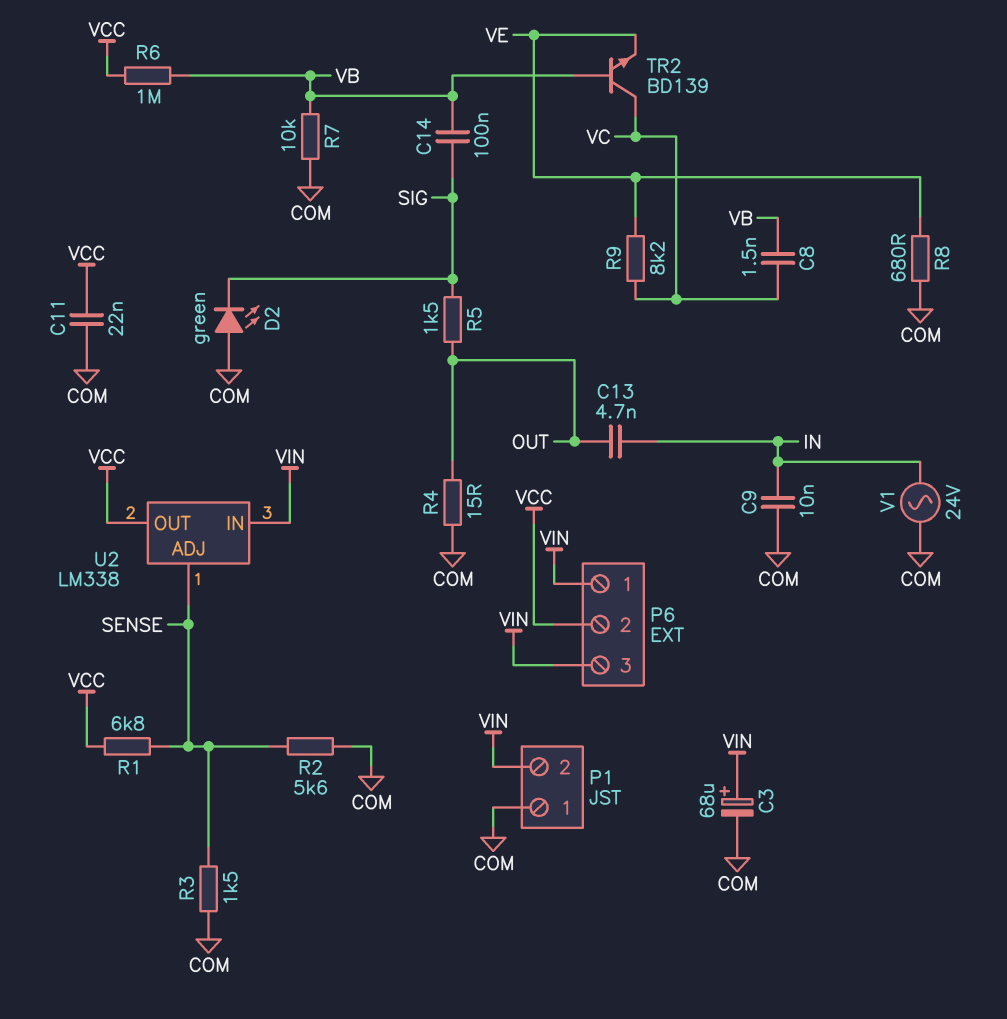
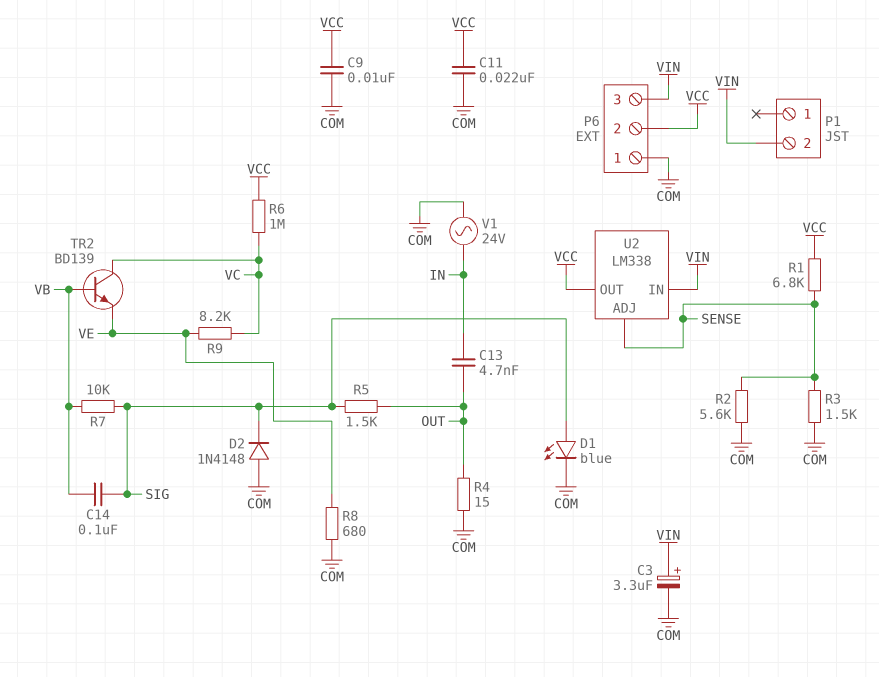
C3: 68uF (plus VIN, minus COM) -> 3.3uF (plus VIN, minus COM)
C8: 1.5nF (VB, VC) -> none
C9: 10nF (COM, IN) -> 10nF (COM, VCC)
D1: none -> LED blue (A SIG, K COM)
D2: LED green (A COM, K SIG) -> diode 1N4148 (A COM, K SIG)
P1 pin 1: COM -> none
P6 pin 1: VIN -> COM
R6: 1M (VB, VCC) -> 1M (VC, VCC)
R7: 10k (COM, VB) -> 10k (SIG, VB)

